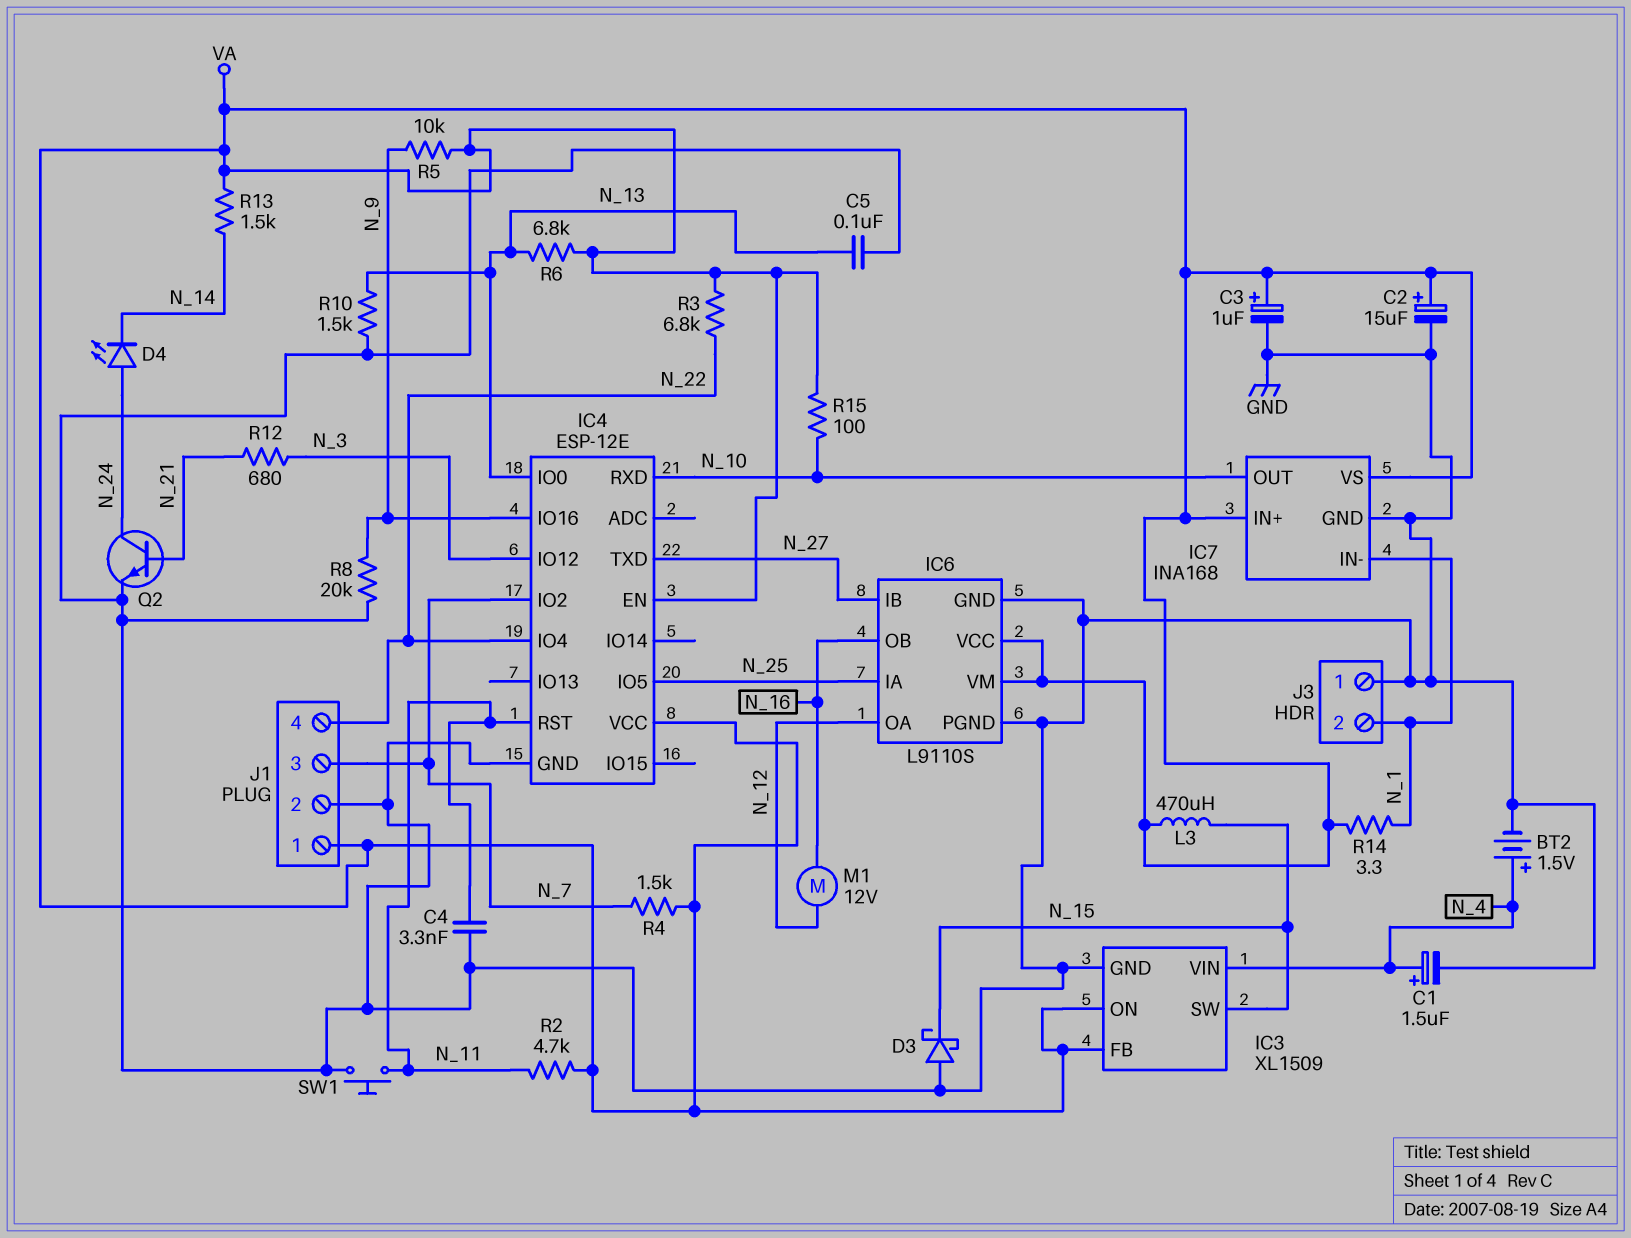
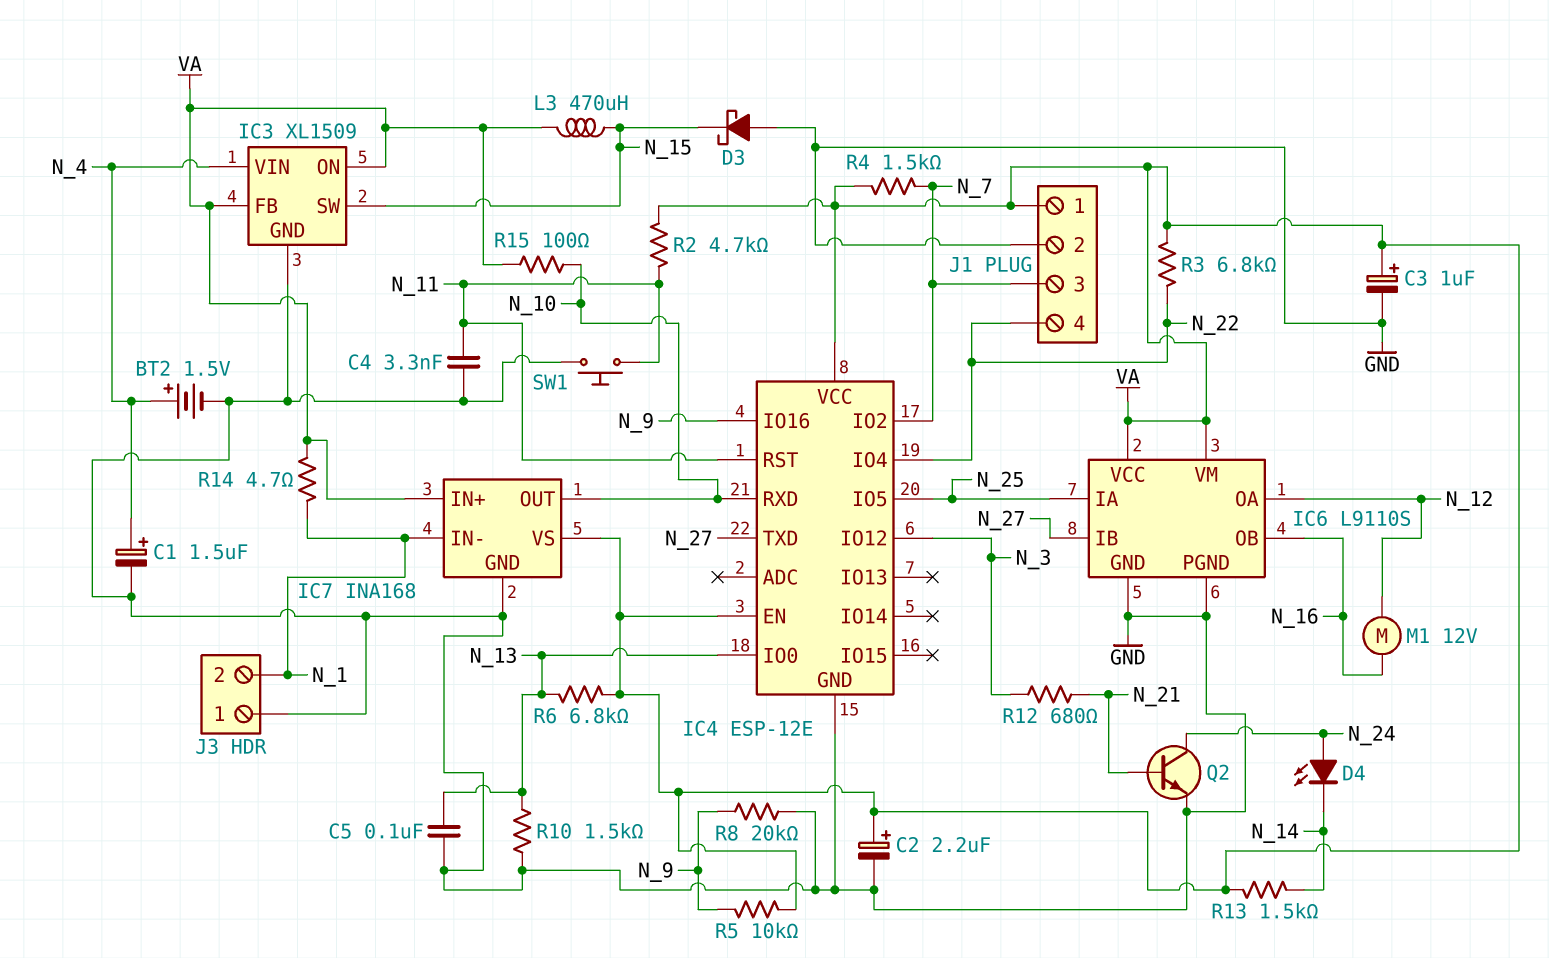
C2: 15uF (plus VA, minus GND) -> 2.2uF (plus VA, minus GND)
R14: 3.3 (N_1, VA) -> 4.7 (N_1, VA)

